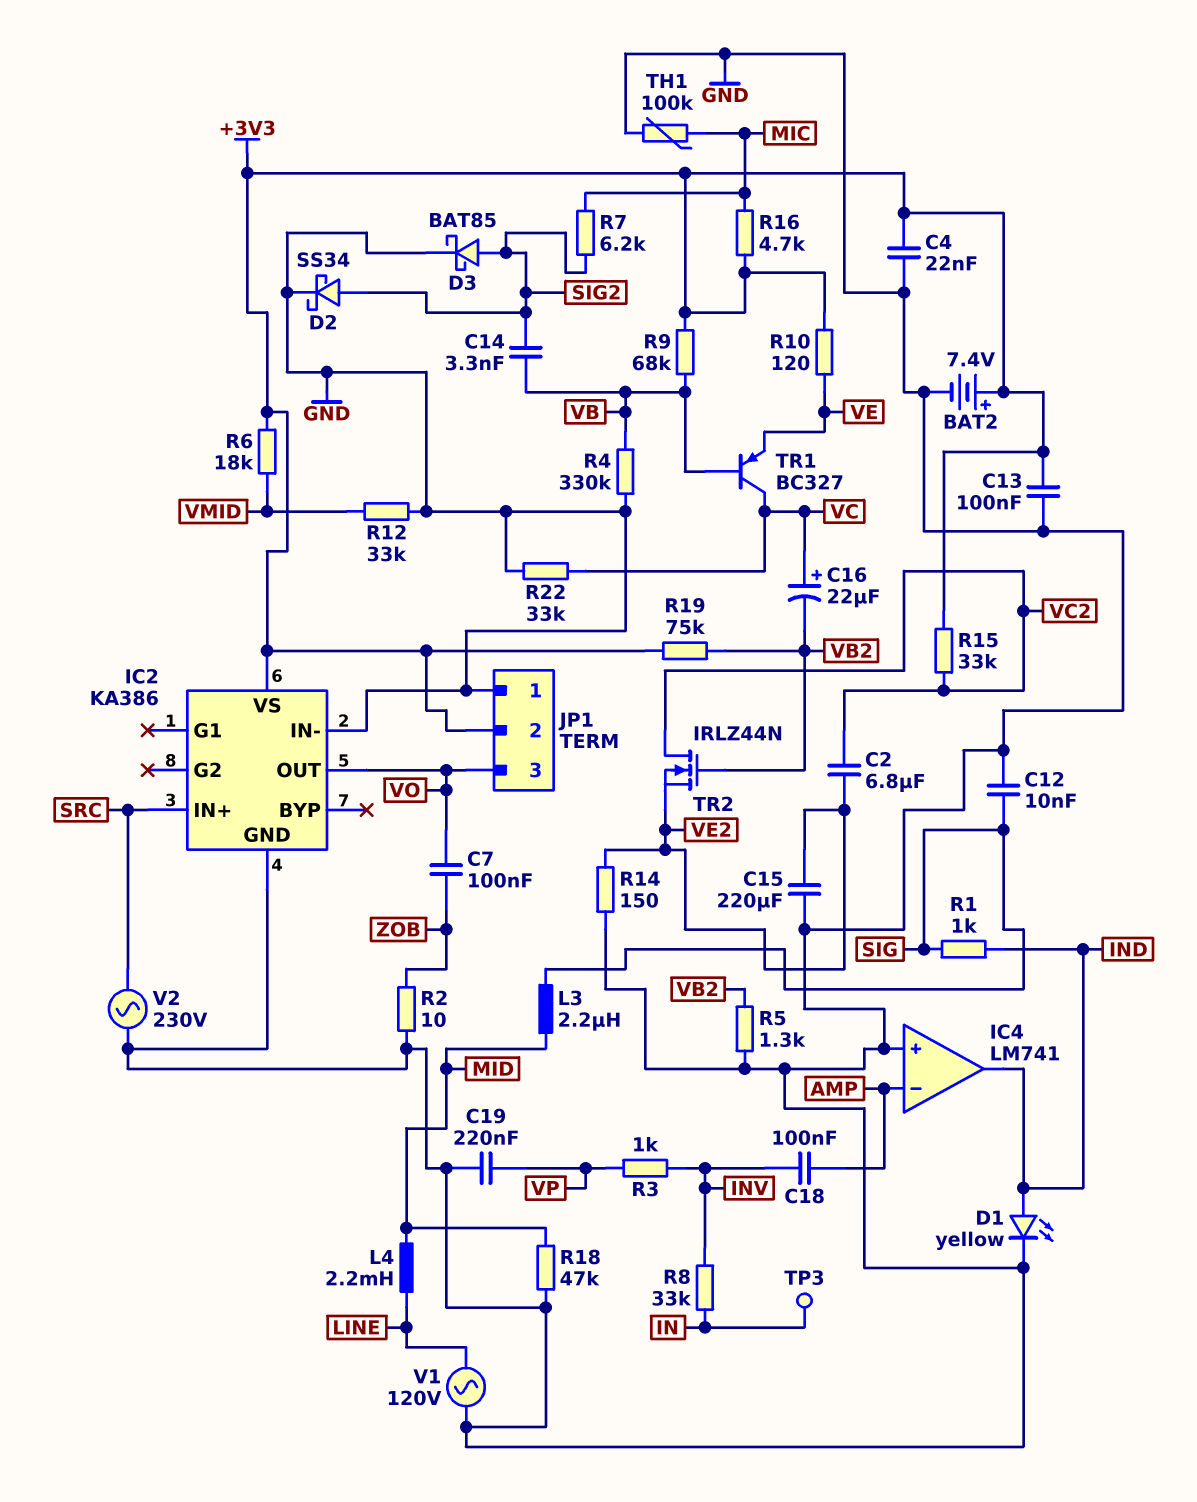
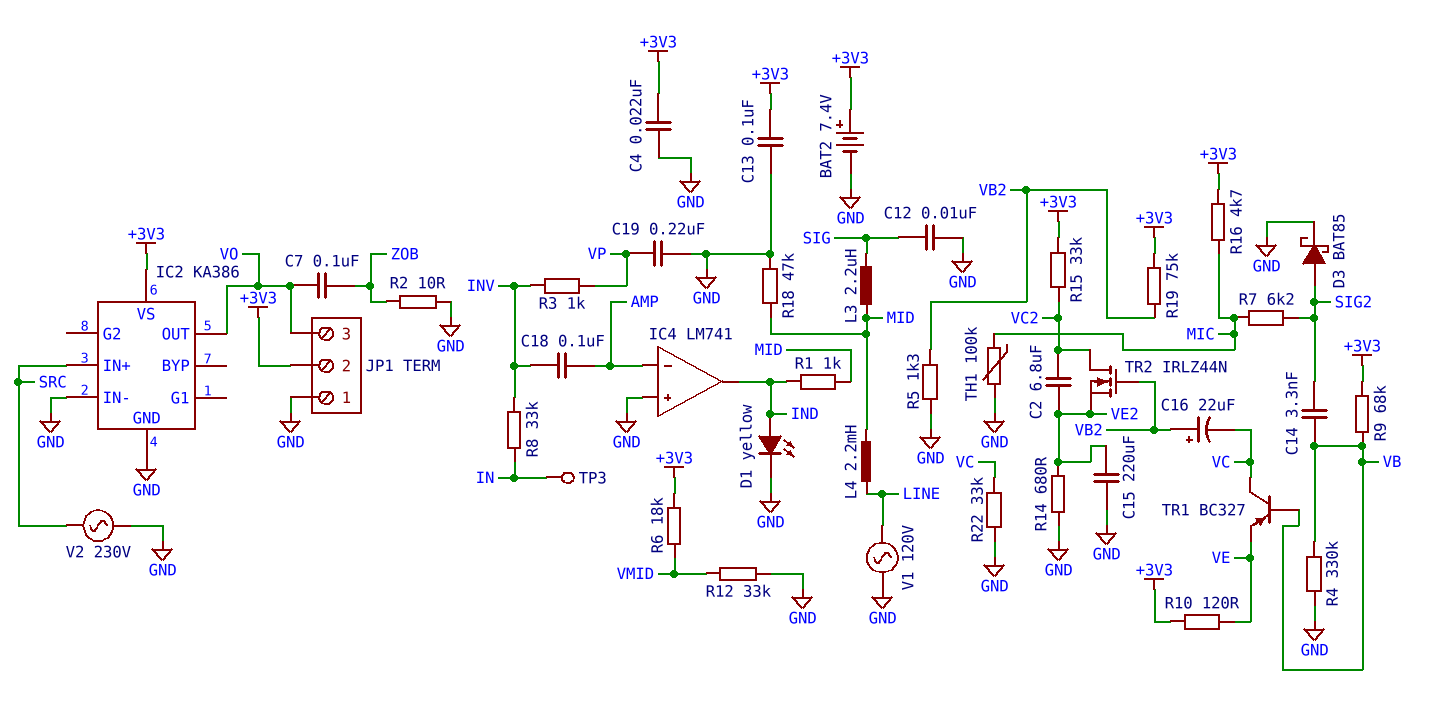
C16: 22uF (plus VC, minus VB2) -> 22uF (plus VB2, minus VC)
D2: schottky SS34 (A SIG2, K GND) -> none
R1: 1k (IND, SIG) -> 1k (IND, MID)
R14: 150 (GND, VE2) -> 680 (GND, VE2)

